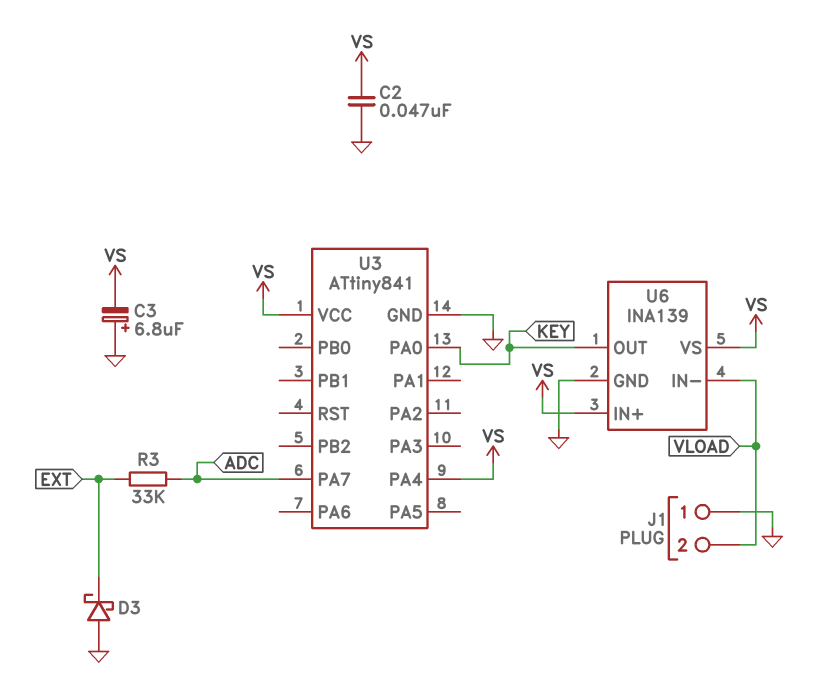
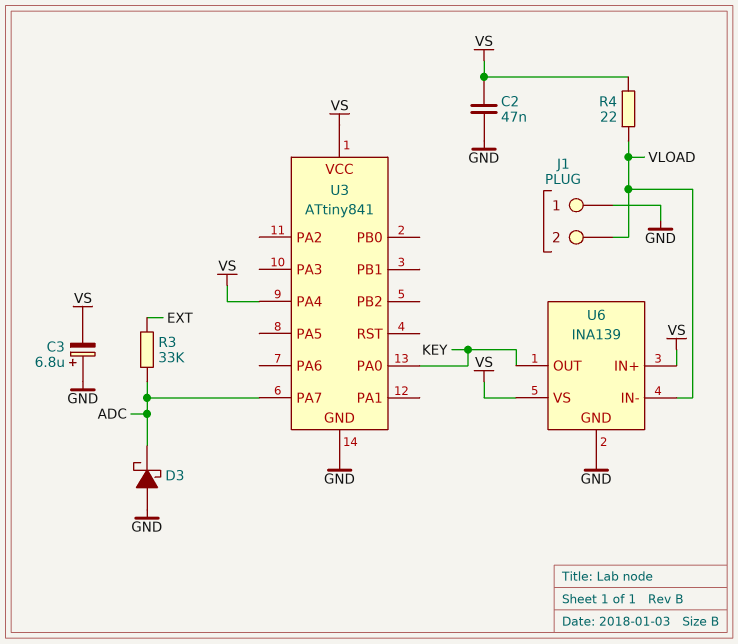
D3: schottky (A GND, K EXT) -> schottky (A GND, K ADC)
R4: none -> 22 (VLOAD, VS)

